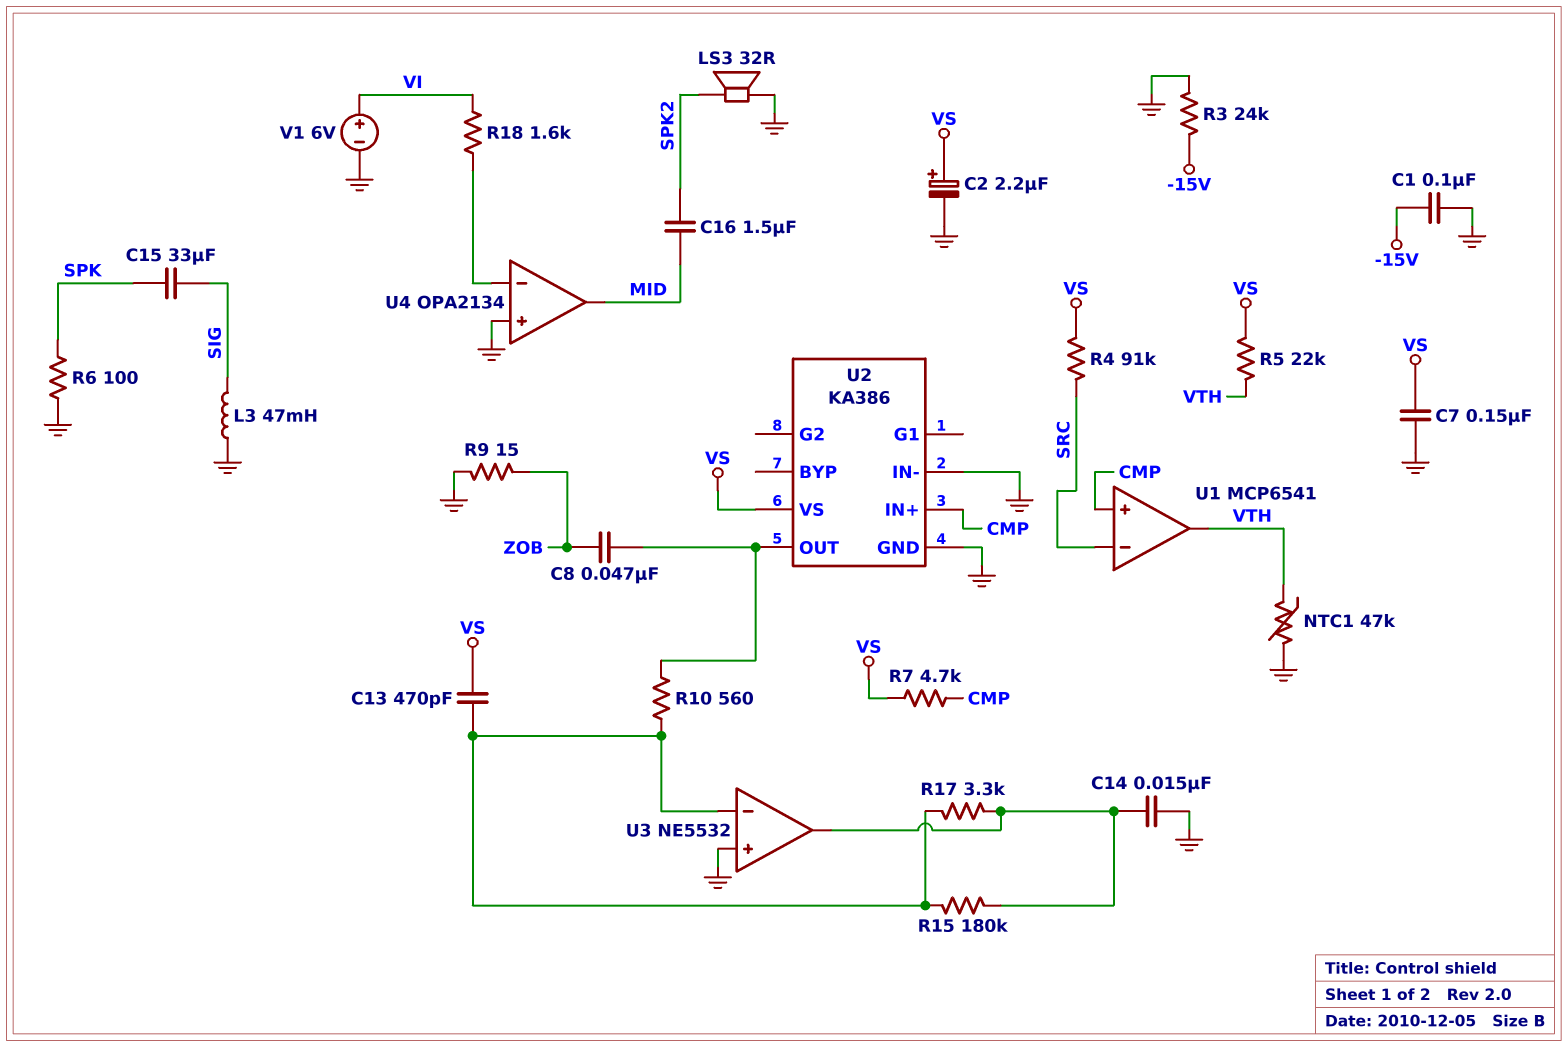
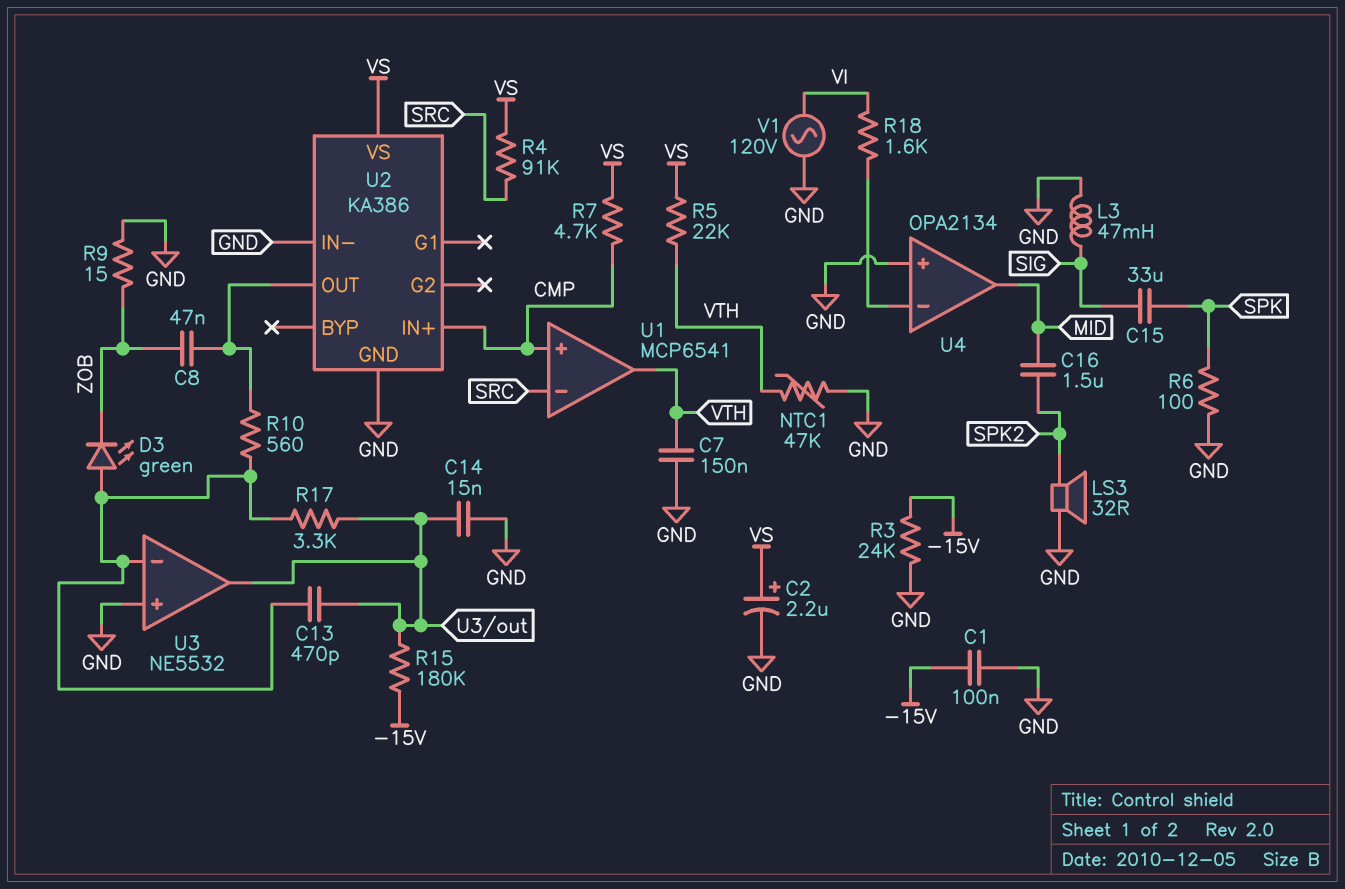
C7: 150nF (GND, VS) -> 150nF (GND, VTH)
C13: 470pF (U3/in-, VS) -> 470pF (U3/in-, U3/out)
D3: none -> LED green (A U3/in-, K ZOB)
R15: 180k (U3/in-, U3/out) -> 180k (-15V, U3/out)
V1: 6V (plus VI, minus GND) -> AC 120V (GND, VI)

